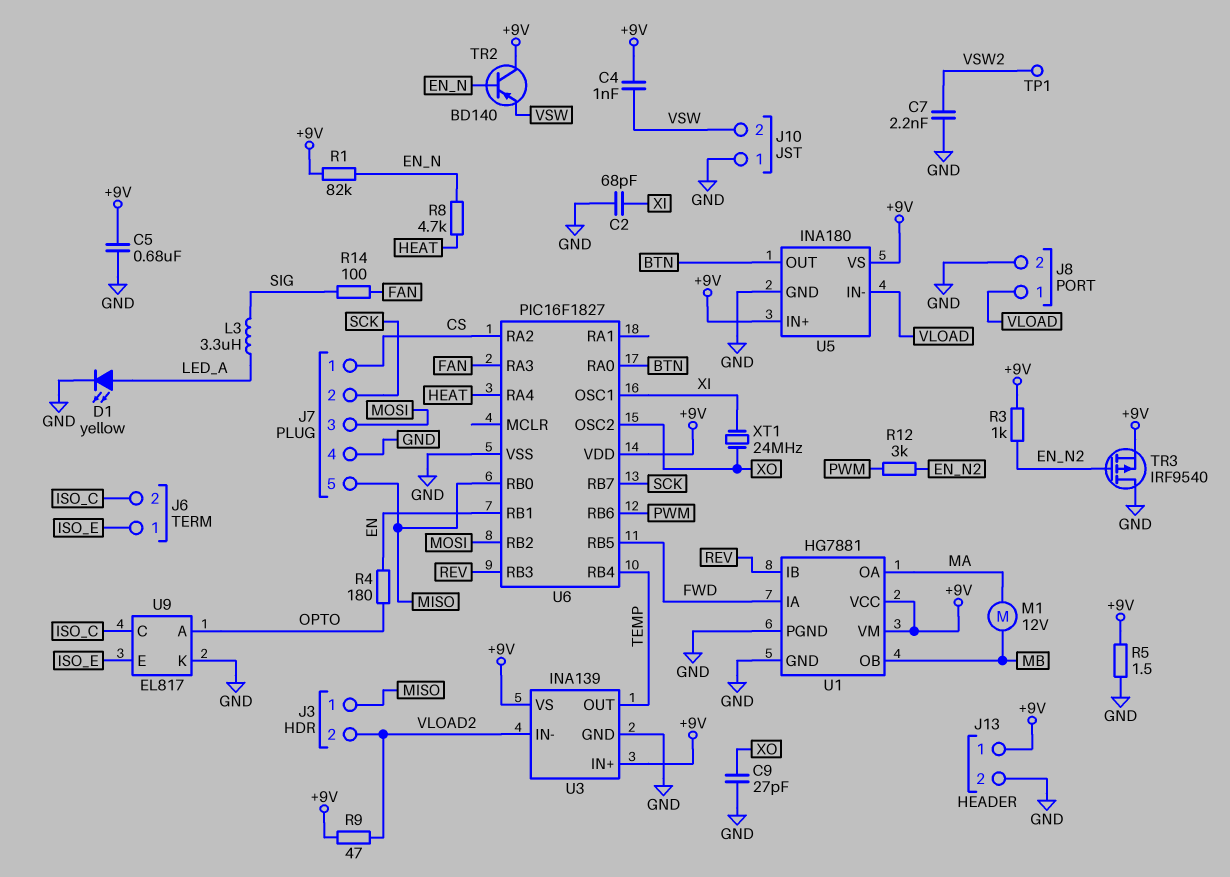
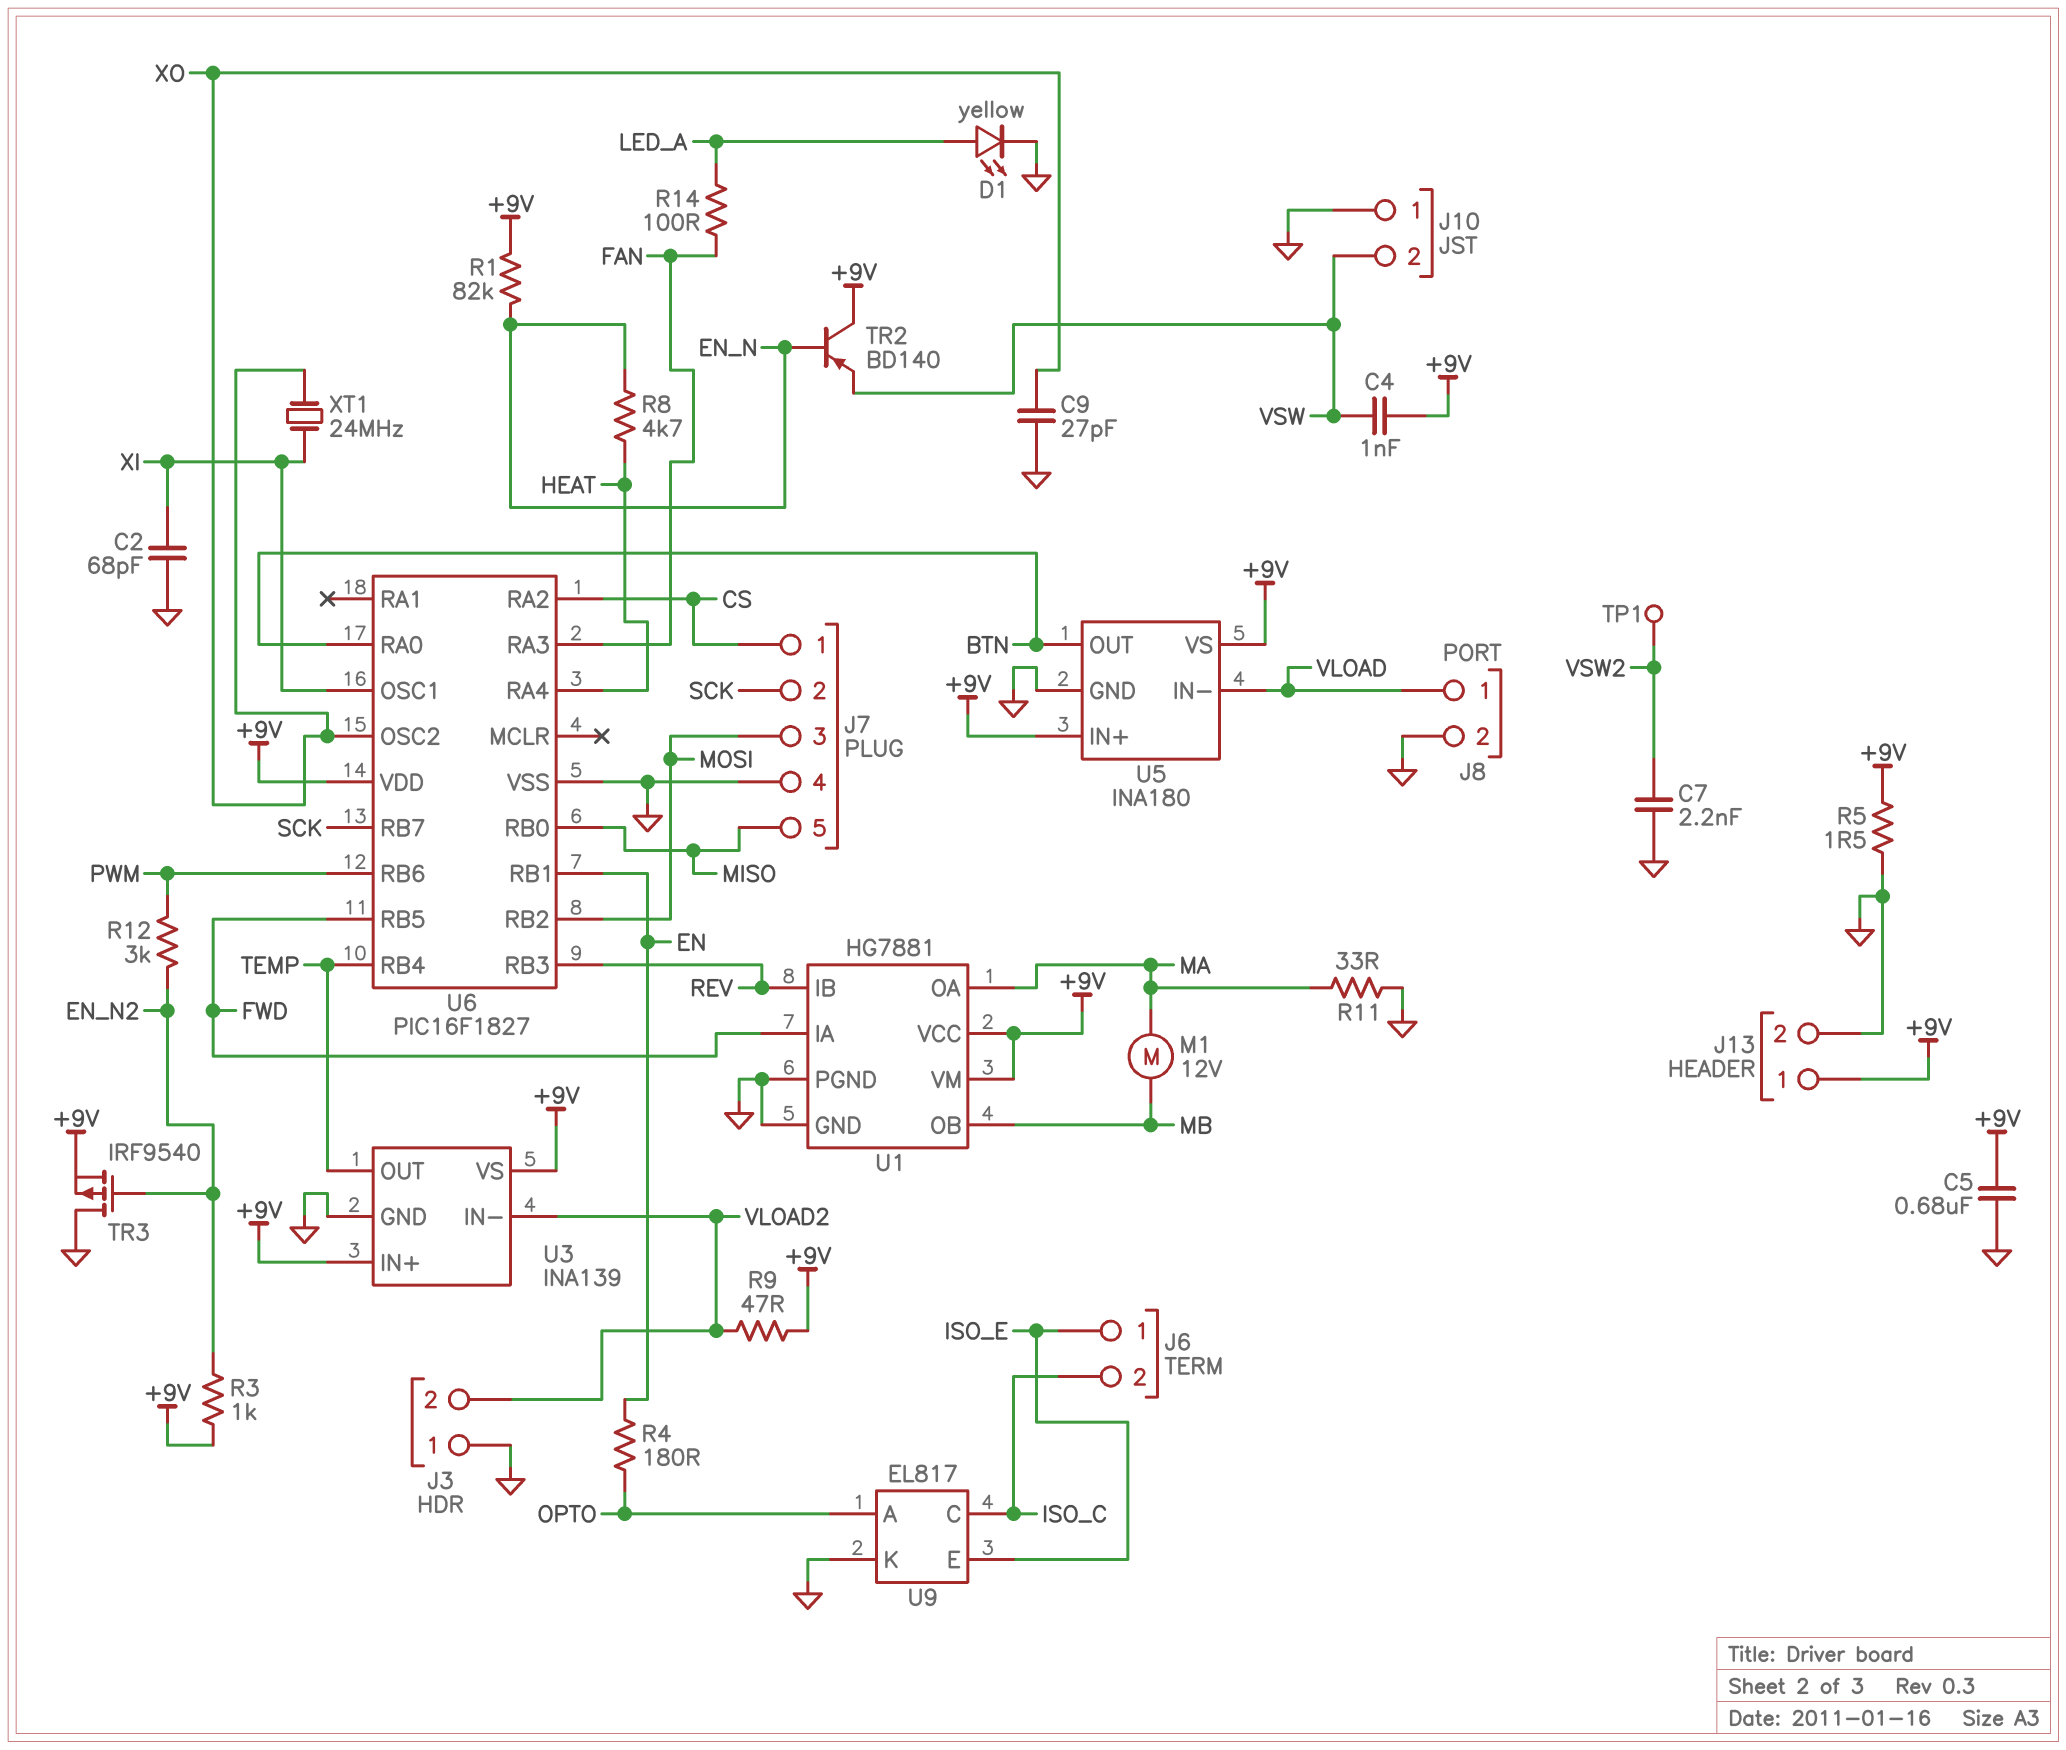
J3 pin 1: MISO -> GND
L3: 3.3uH (LED_A, SIG) -> none
R11: none -> 33 (GND, MA)
R14: 100 (FAN, SIG) -> 100 (FAN, LED_A)

